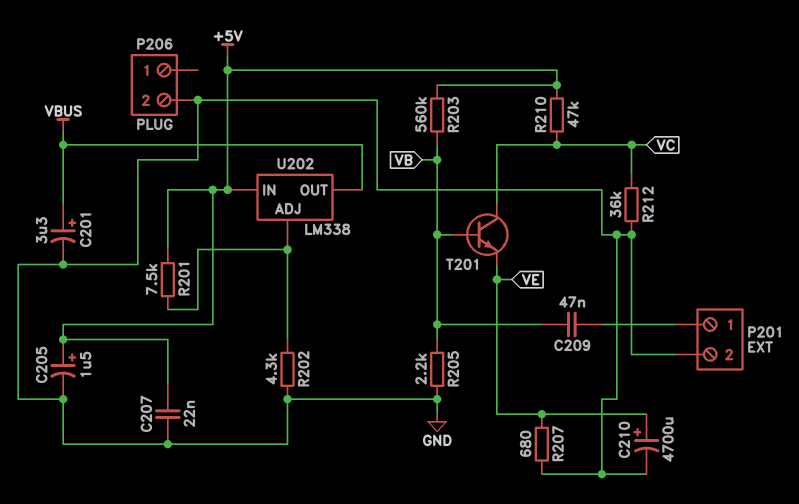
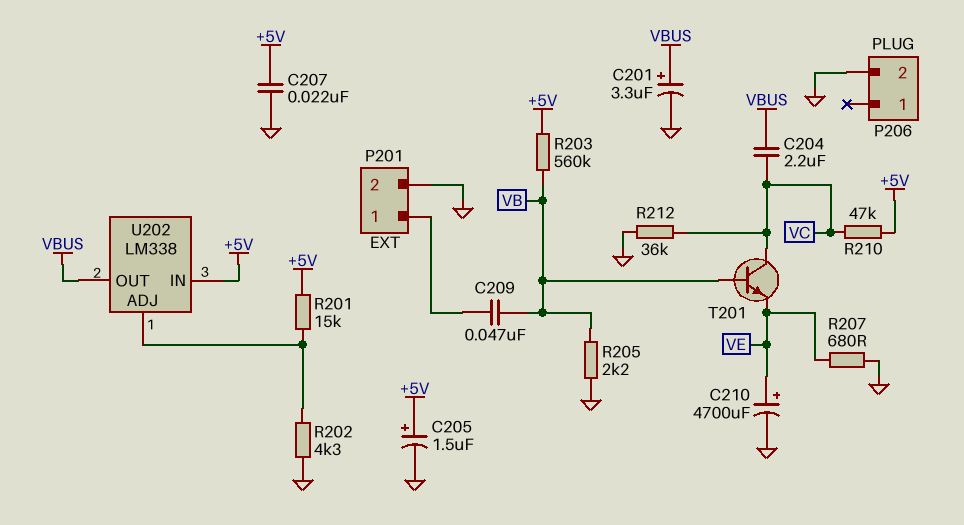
C204: none -> 2.2uF (VBUS, VC)
R201: 7.5k (+5V, U202/ADJ) -> 15k (+5V, U202/ADJ)

